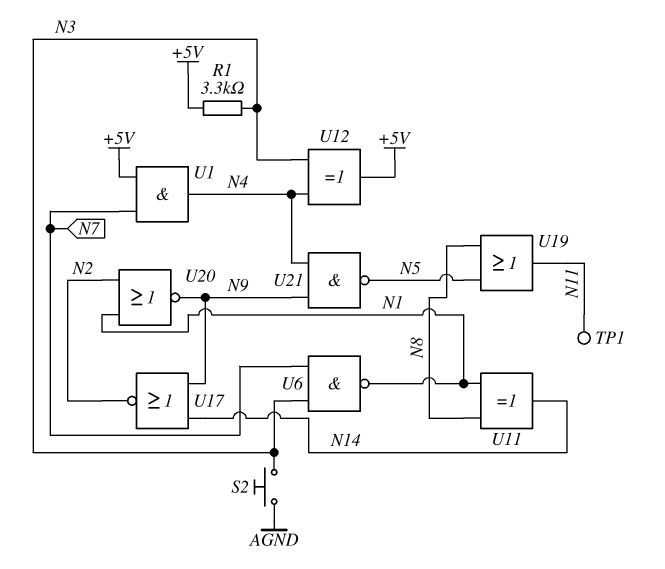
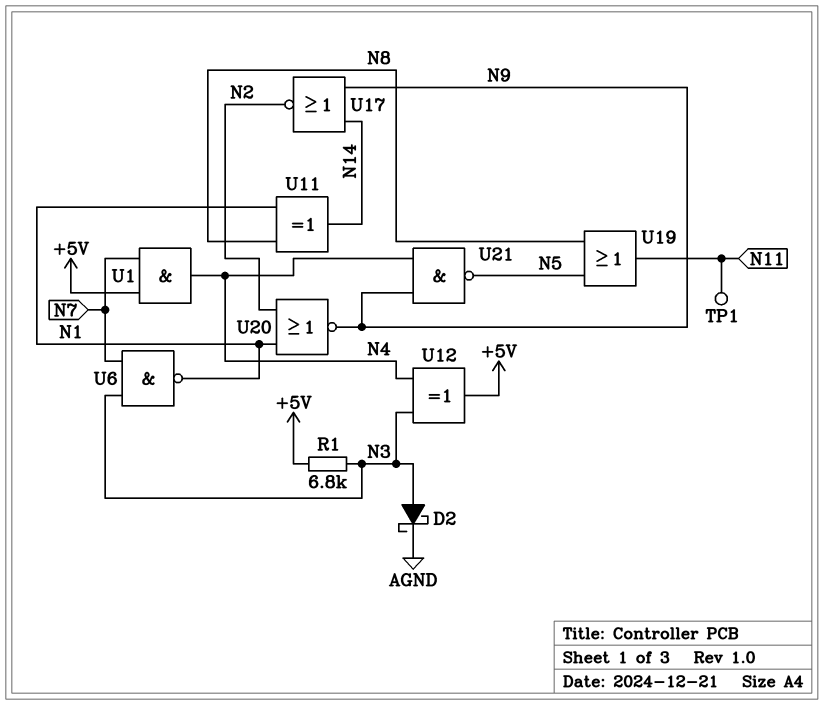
D2: none -> schottky (A N3, K AGND)
R1: 3.3k (+5V, N3) -> 6.8k (+5V, N3)
S2: button (AGND, N3) -> none

